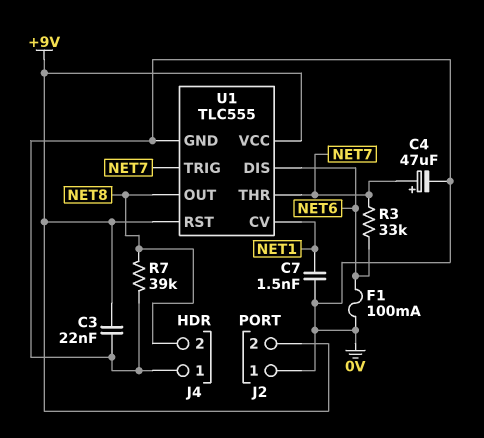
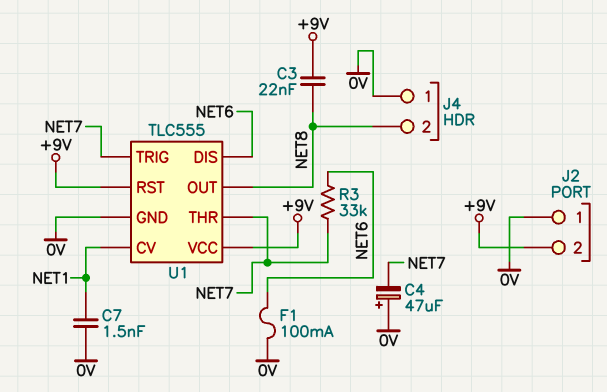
C3: 22nF (+9V, 0V) -> 22nF (+9V, NET8)
C4: 47uF (plus NET7, minus 0V) -> 47uF (plus 0V, minus NET7)
R7: 39k (0V, NET8) -> none

